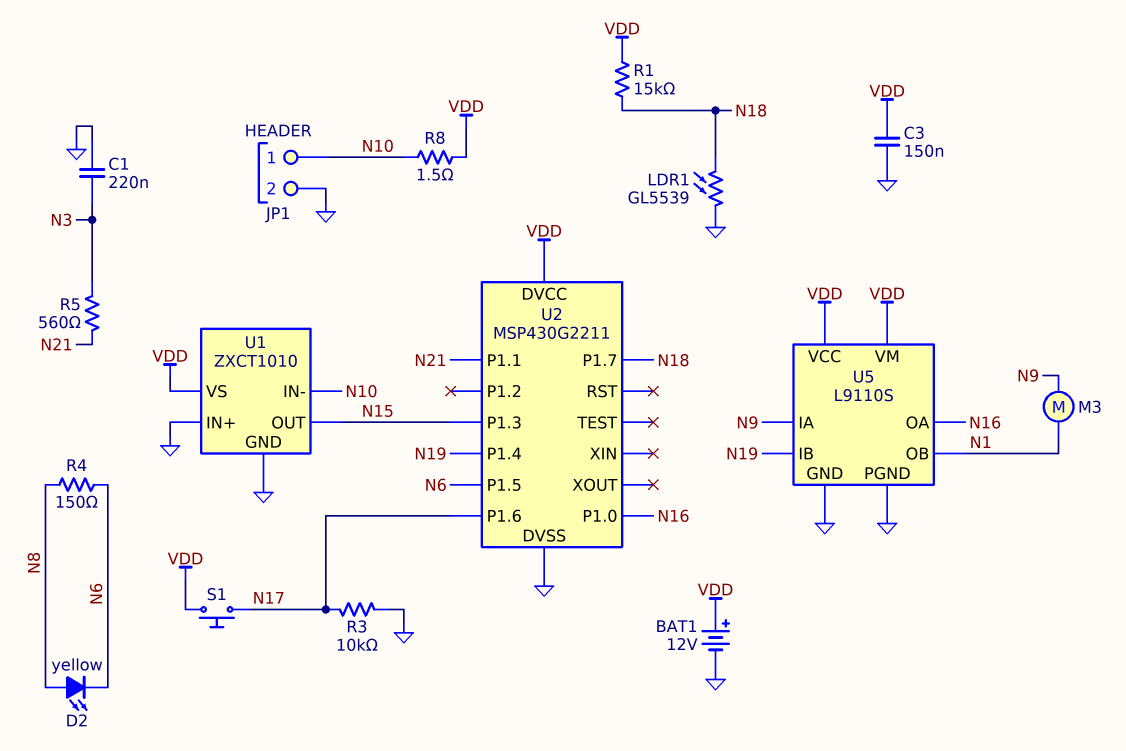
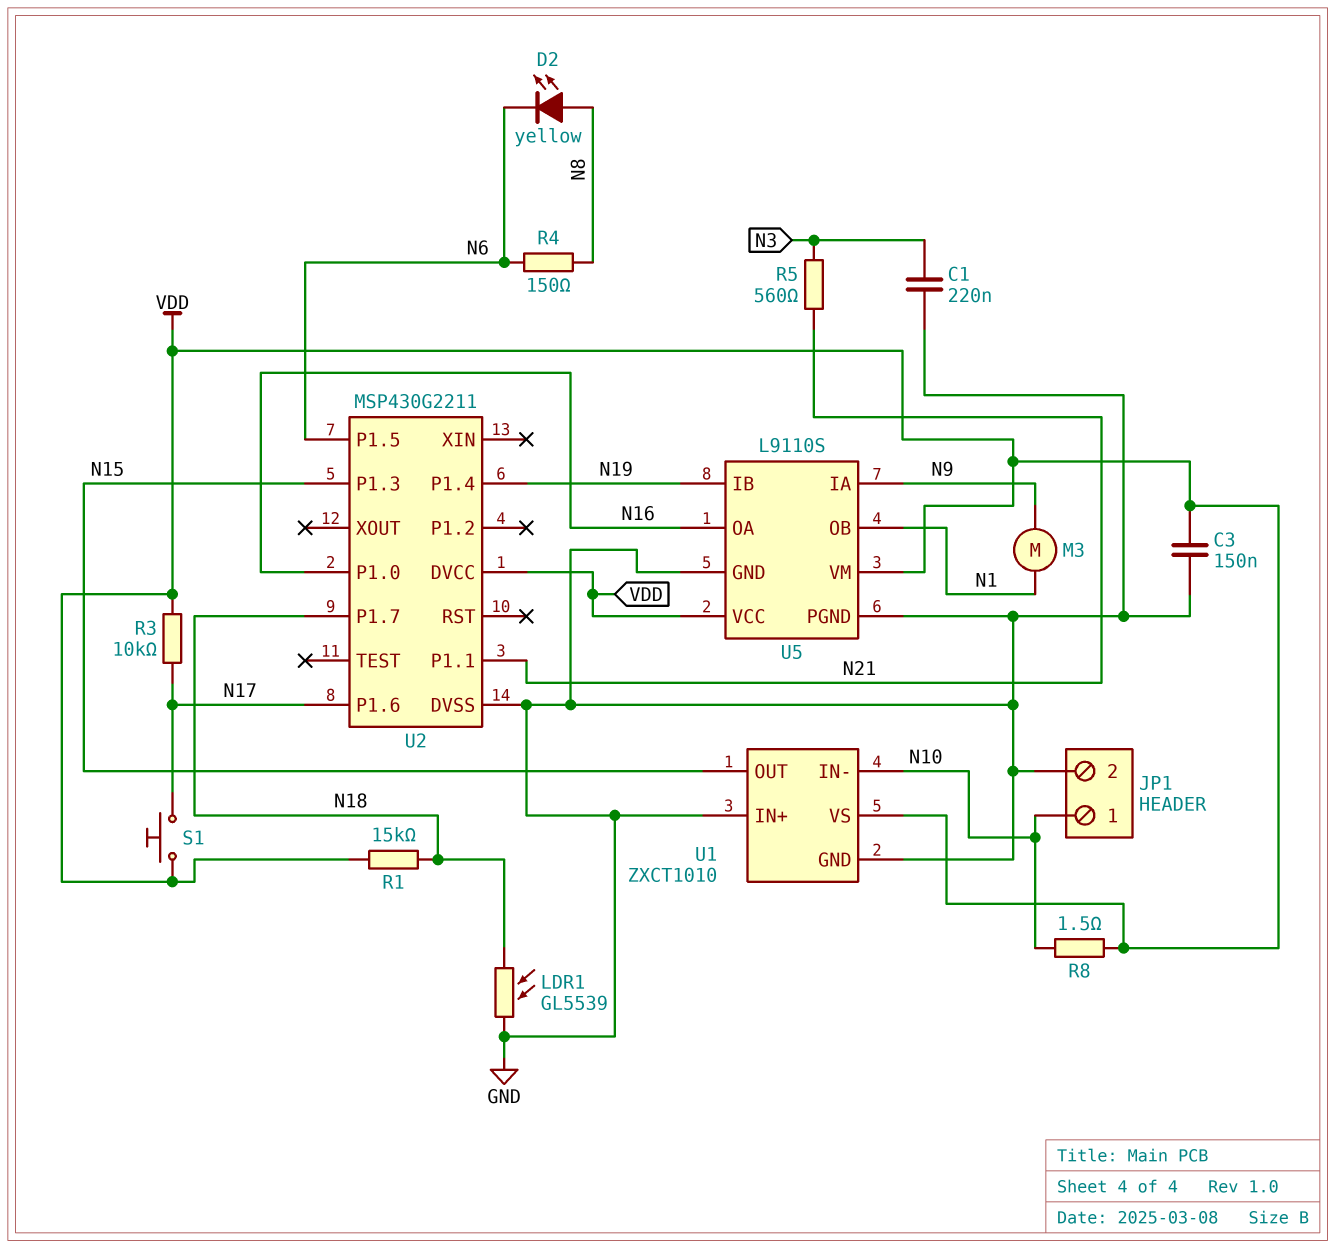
BAT1: 12V (plus VDD, minus GND) -> none
R3: 10k (GND, N17) -> 10k (N17, VDD)

